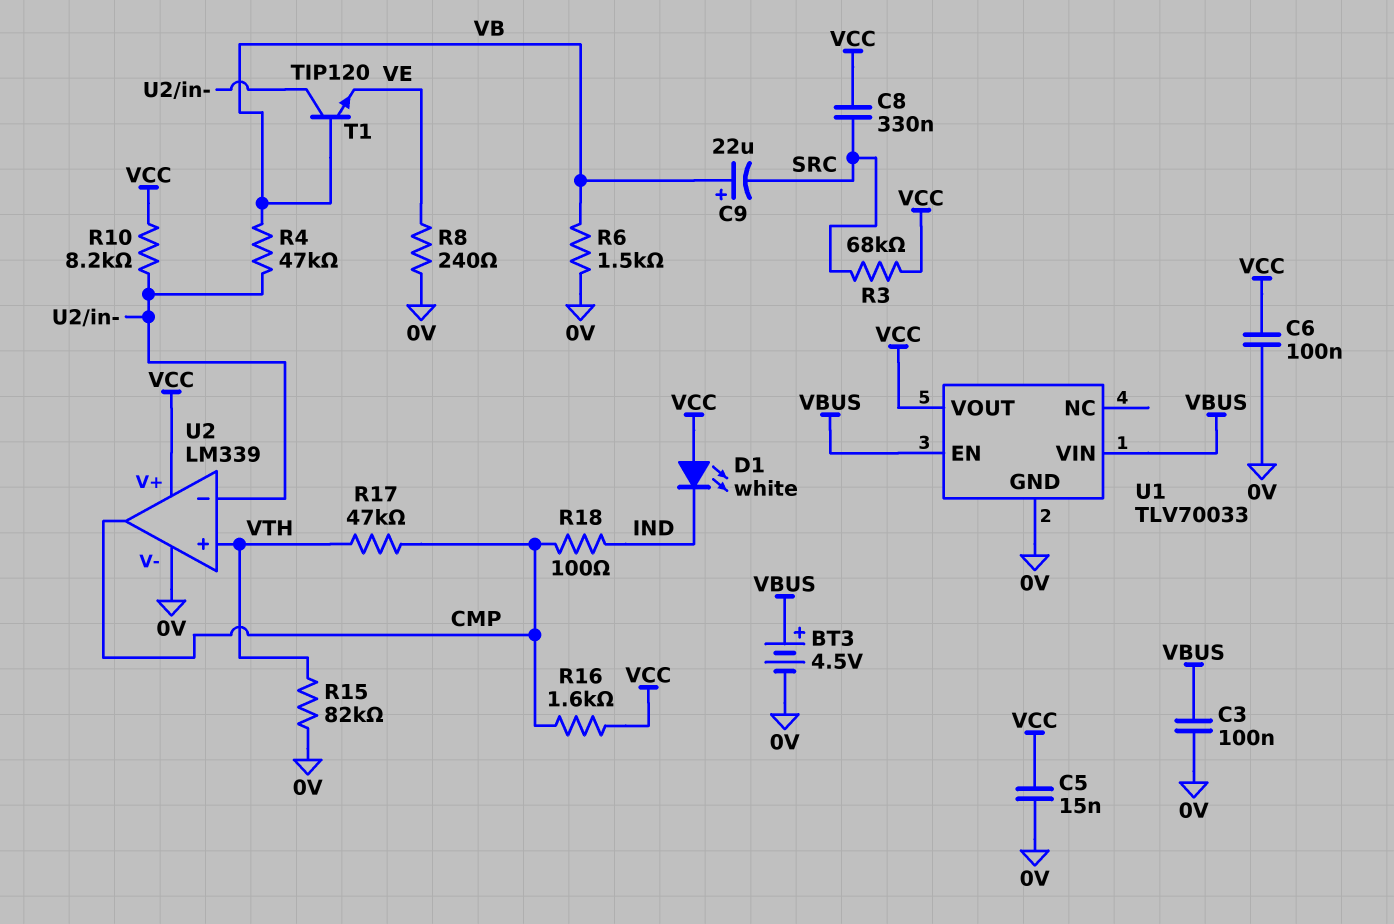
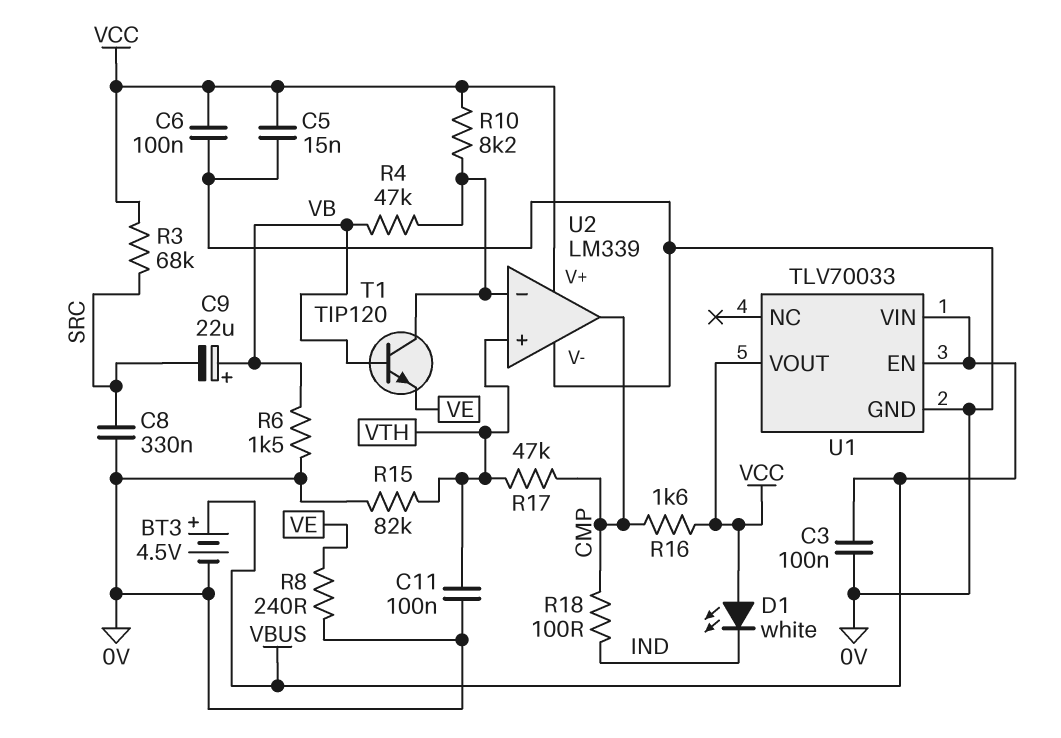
C8: 330nF (SRC, VCC) -> 330nF (0V, SRC)
C11: none -> 100nF (0V, VTH)

